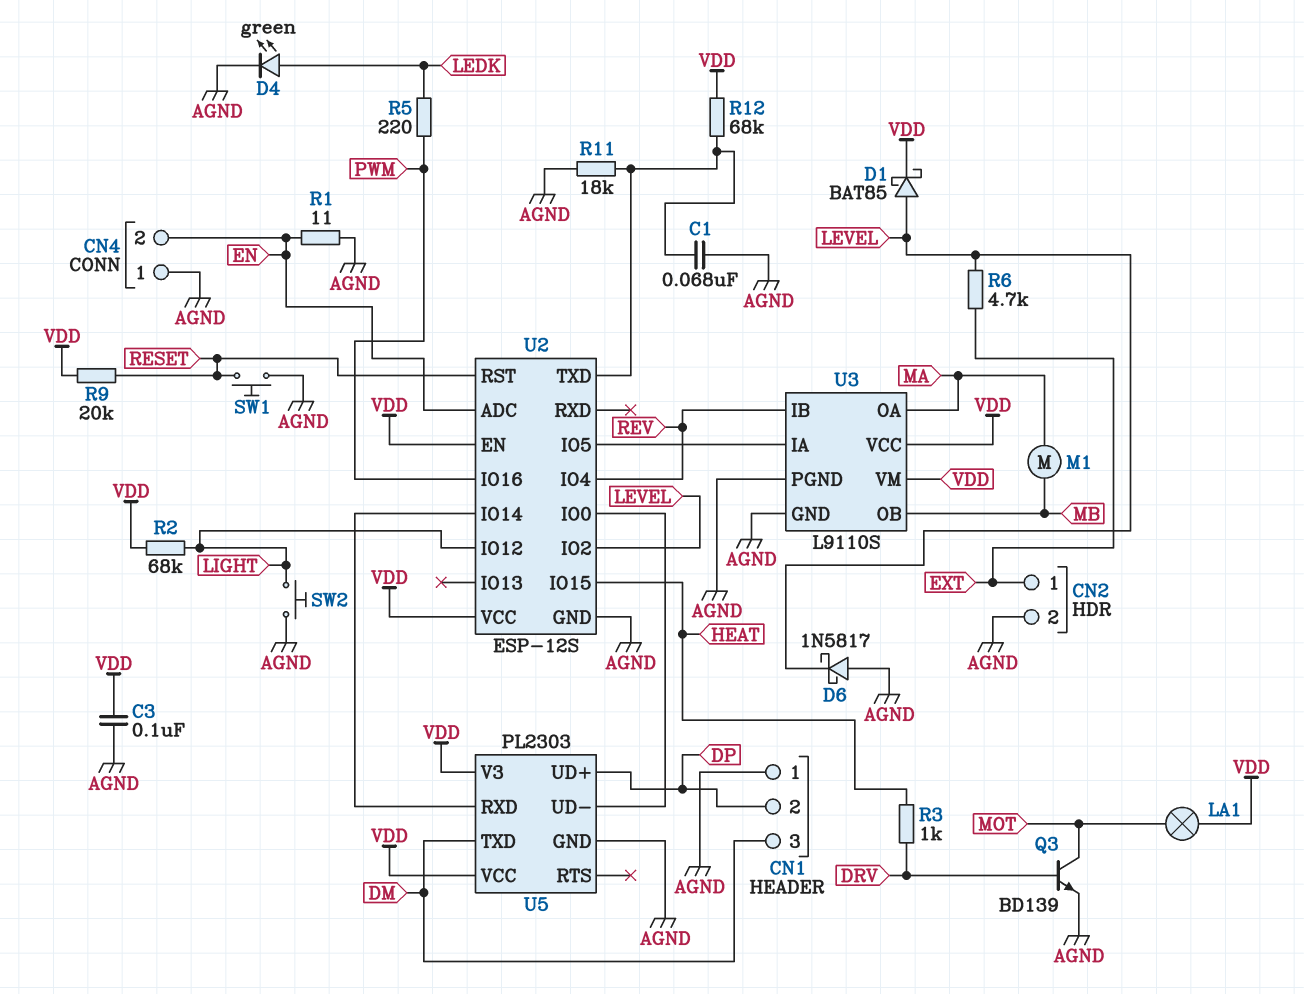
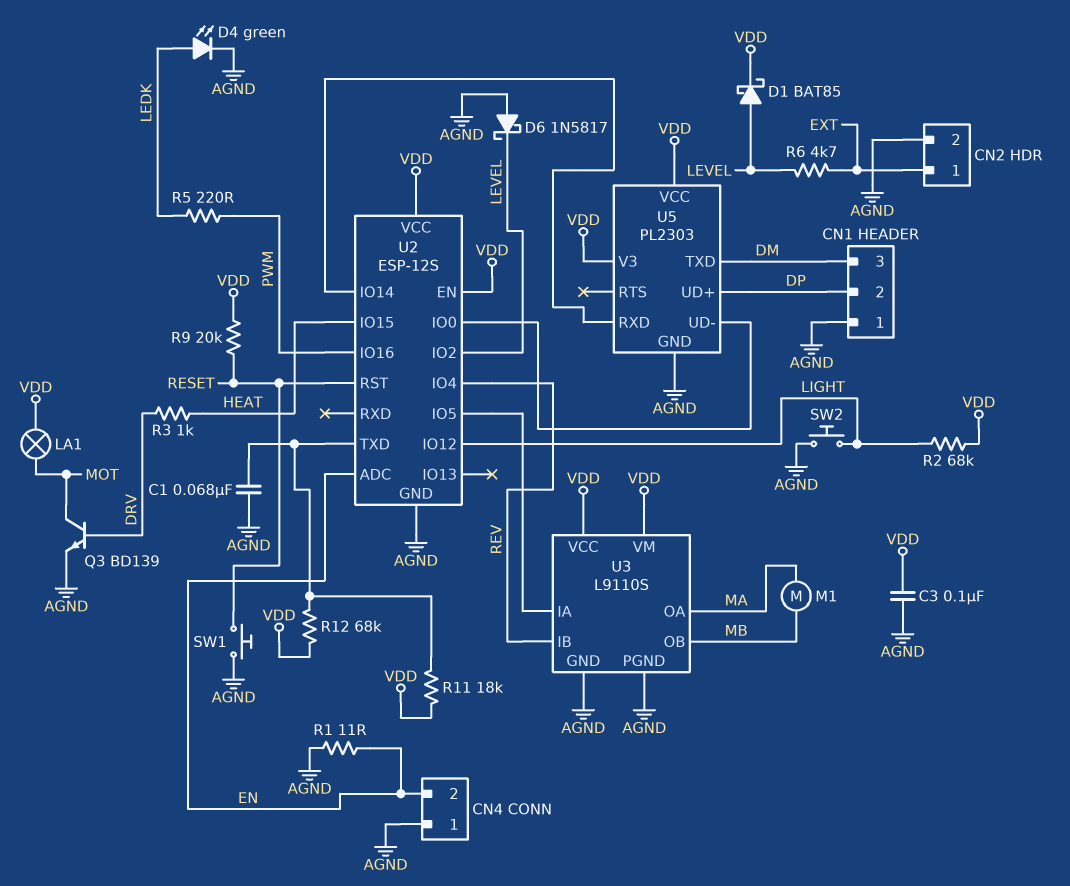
R11: 18k (AGND, U2/TXD) -> 18k (U2/TXD, VDD)

